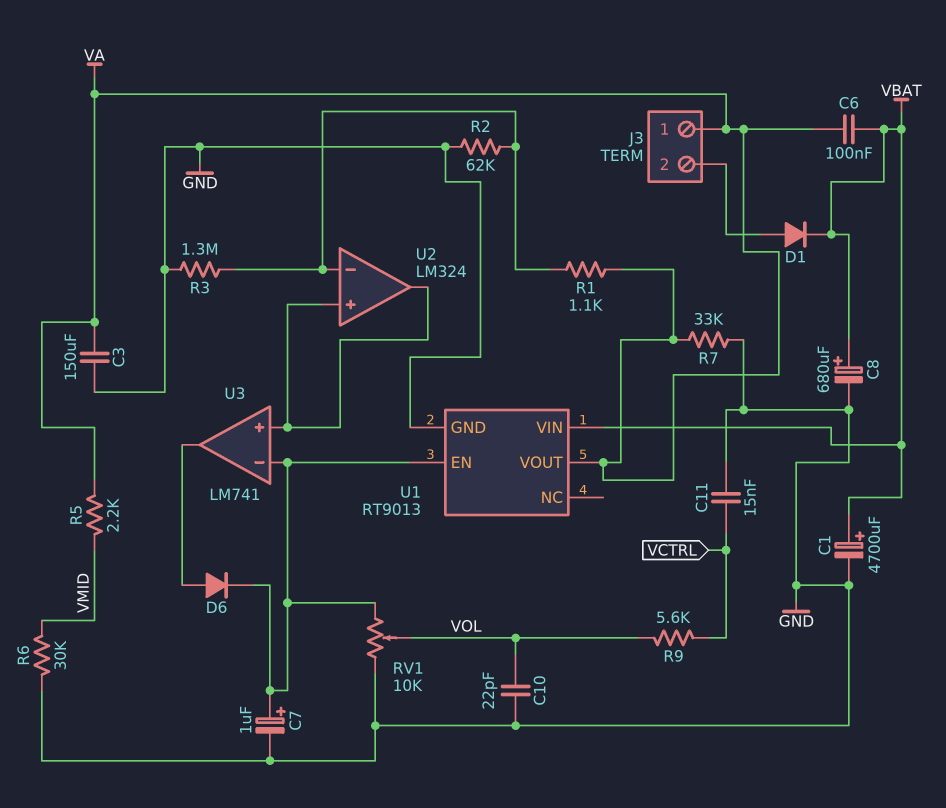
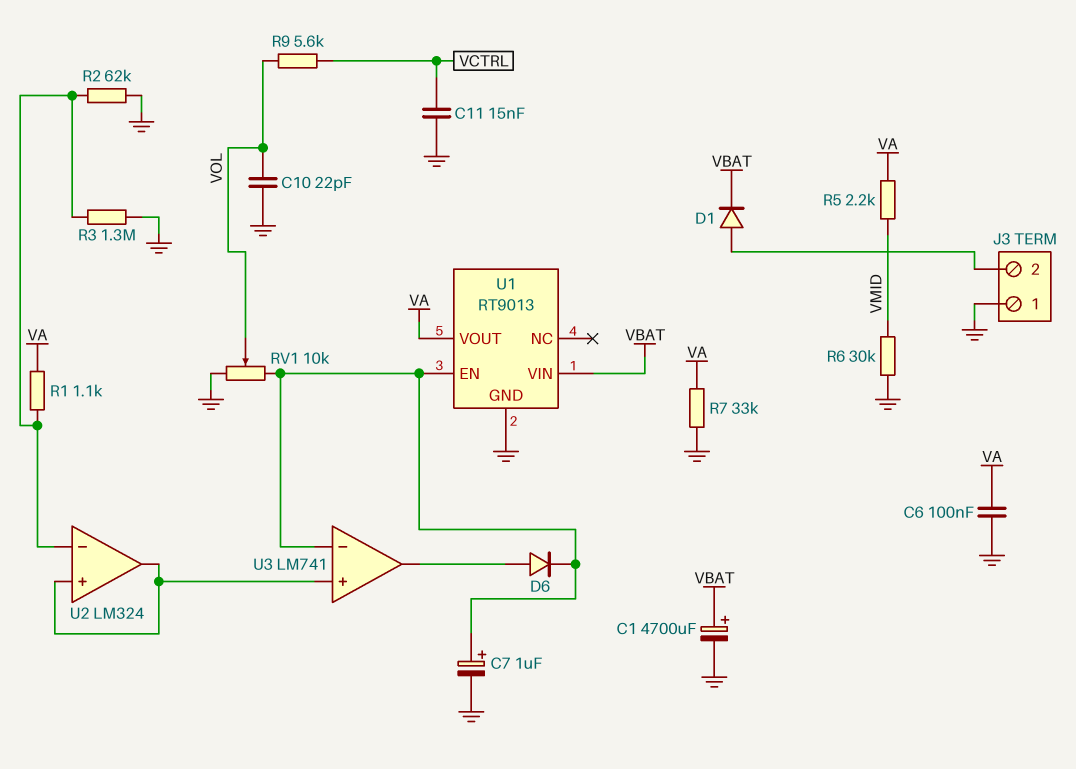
C3: 150uF (GND, VA) -> none
C6: 100nF (VA, VBAT) -> 100nF (GND, VA)
C8: 680uF (plus VBAT, minus GND) -> none
J3 pin 1: VA -> GND

